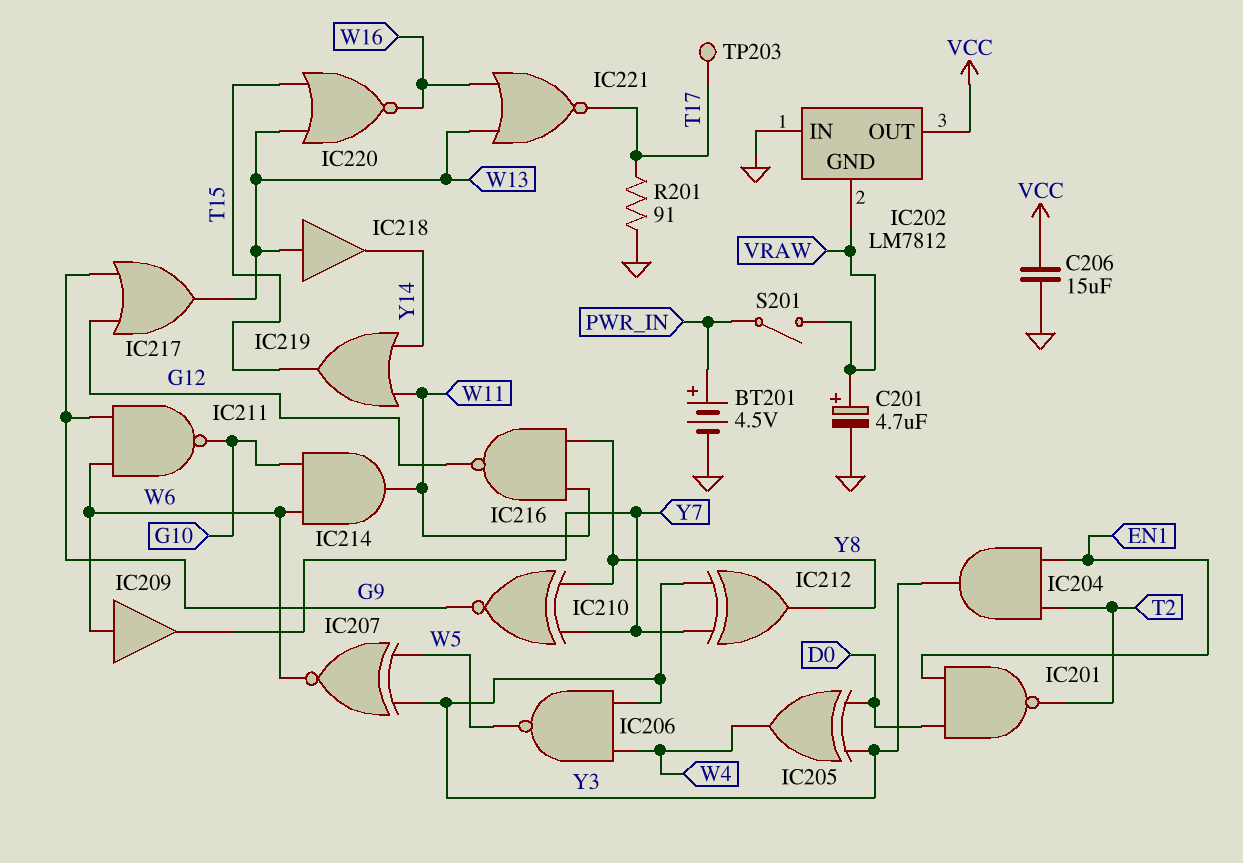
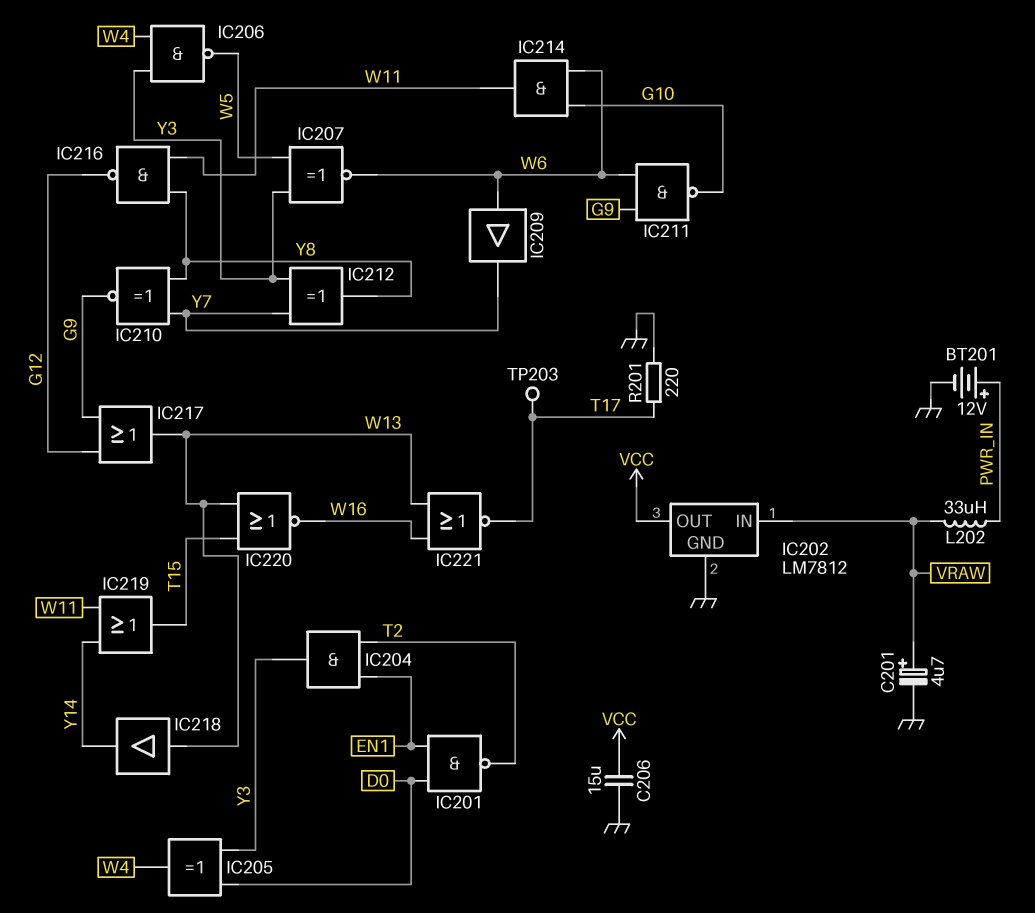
BT201: 4.5V (plus PWR_IN, minus GND) -> 12V (plus PWR_IN, minus GND)
IC202 pin GND: VRAW -> GND
IC202 pin IN: GND -> VRAW
L202: none -> 33uH (PWR_IN, VRAW)
R201: 91 (GND, T17) -> 220 (GND, T17)
S201: switch (PWR_IN, VRAW) -> none

